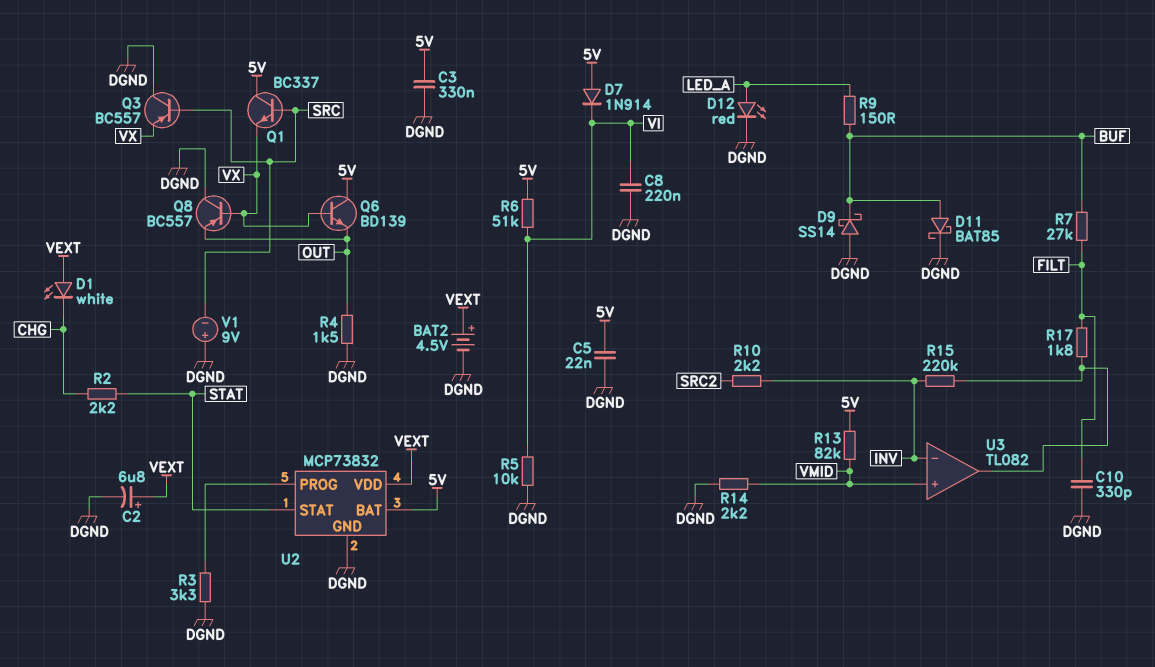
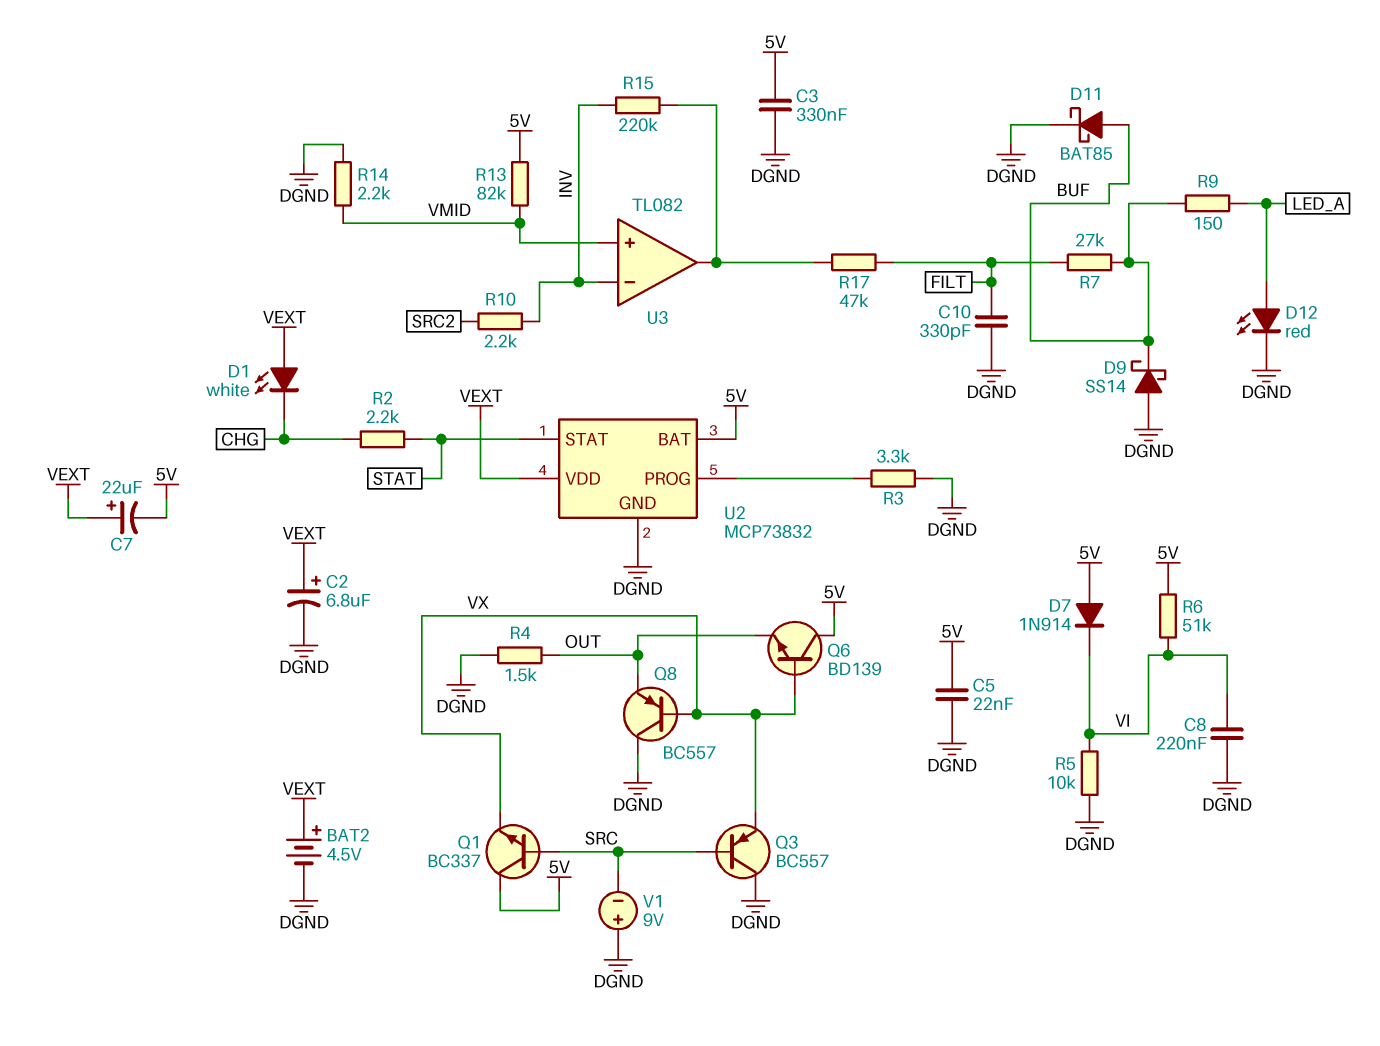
C7: none -> 22uF (plus VEXT, minus 5V)
R17: 1.8k (FILT, U3/out) -> 47k (FILT, U3/out)

